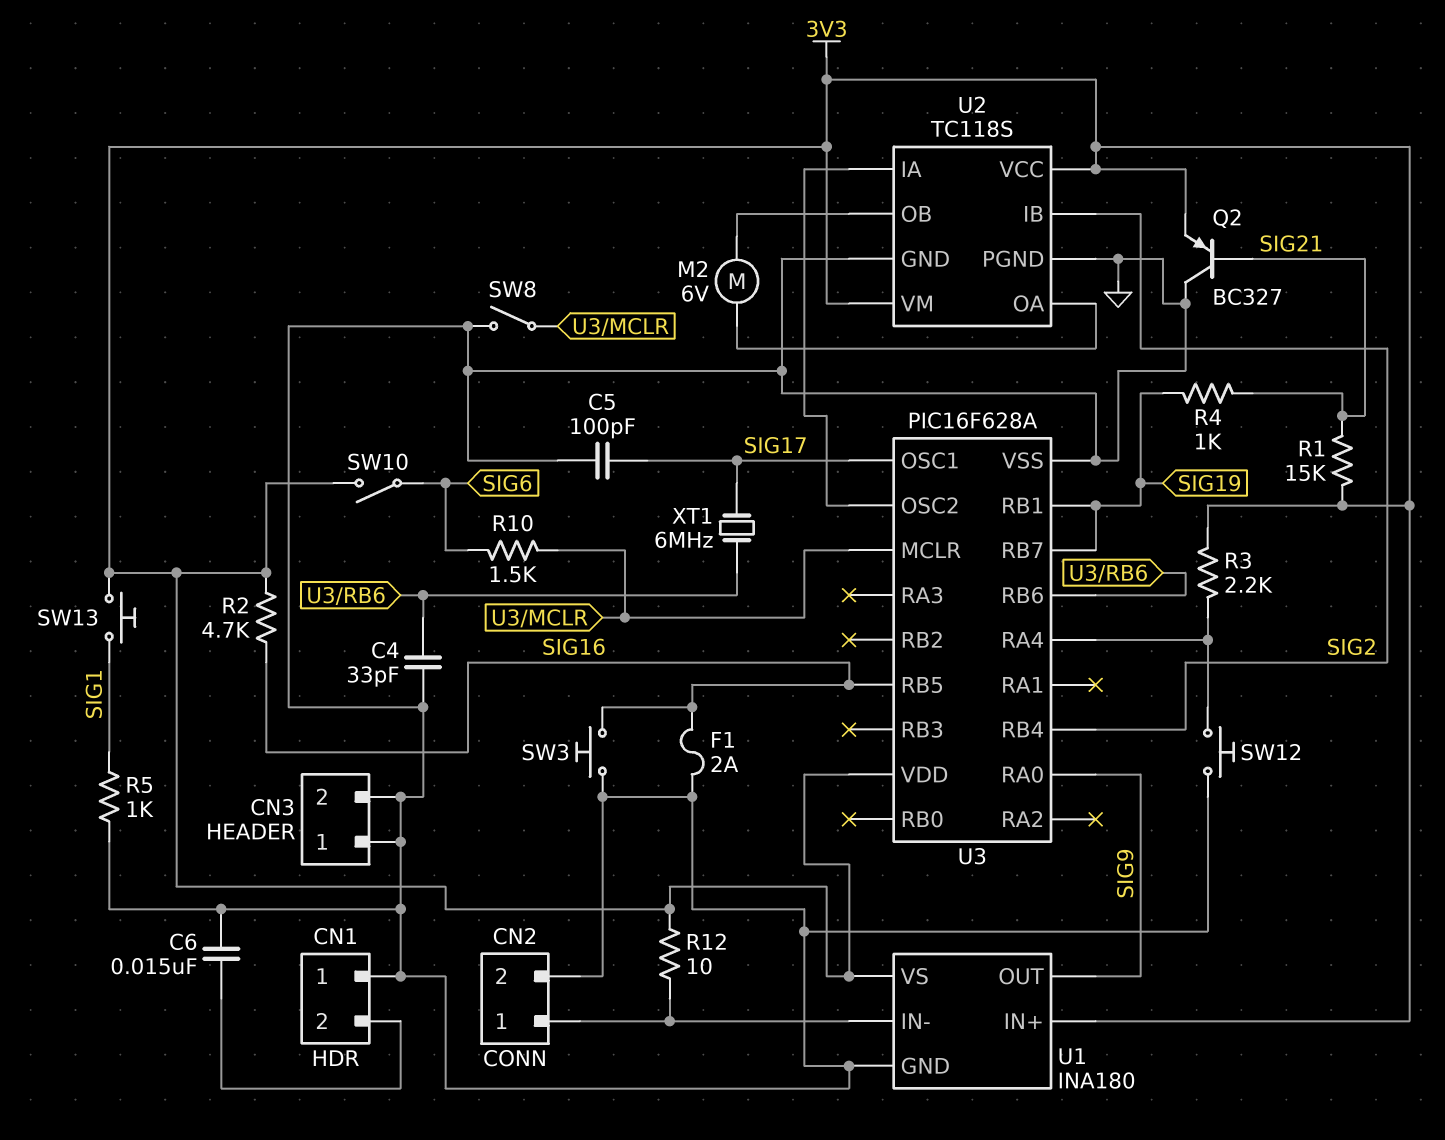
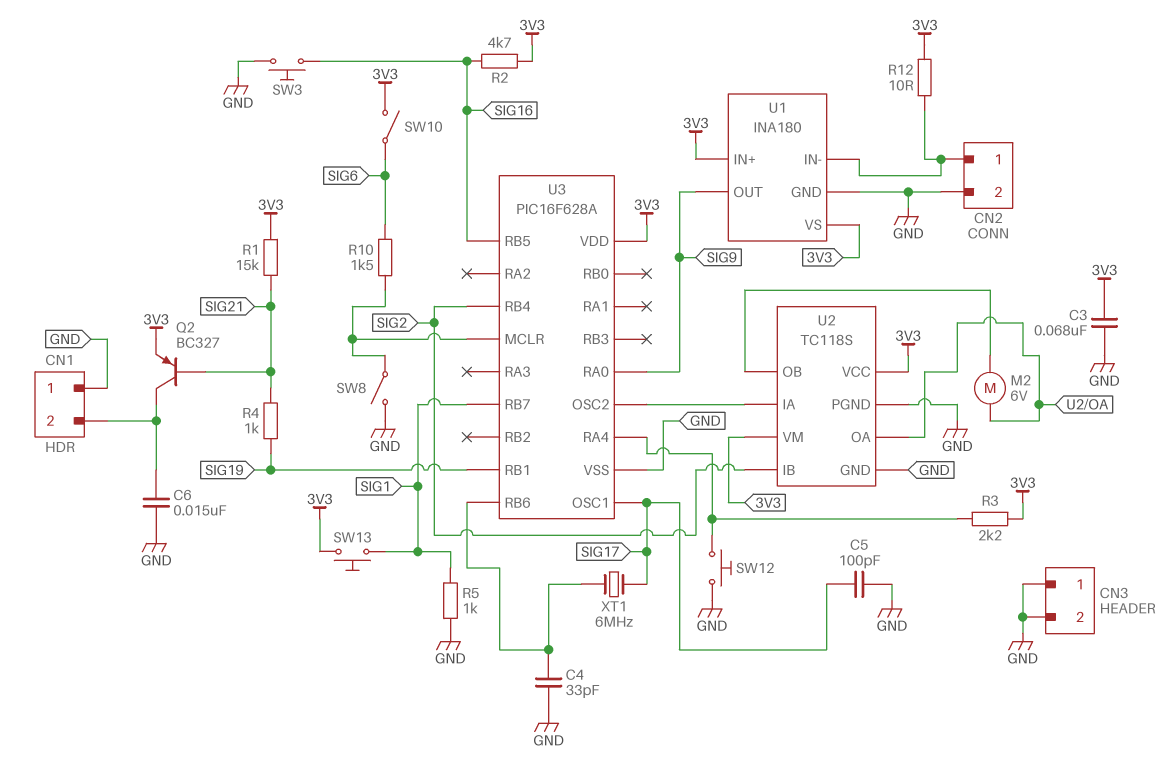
C3: none -> 68nF (3V3, GND)
F1: 2A (GND, SIG16) -> none
Q2: PNP BC327 (B SIG21, C GND, E 3V3) -> PNP BC327 (B SIG21, C CN1/2, E 3V3)
U3 pin RB7: SIG19 -> SIG1

